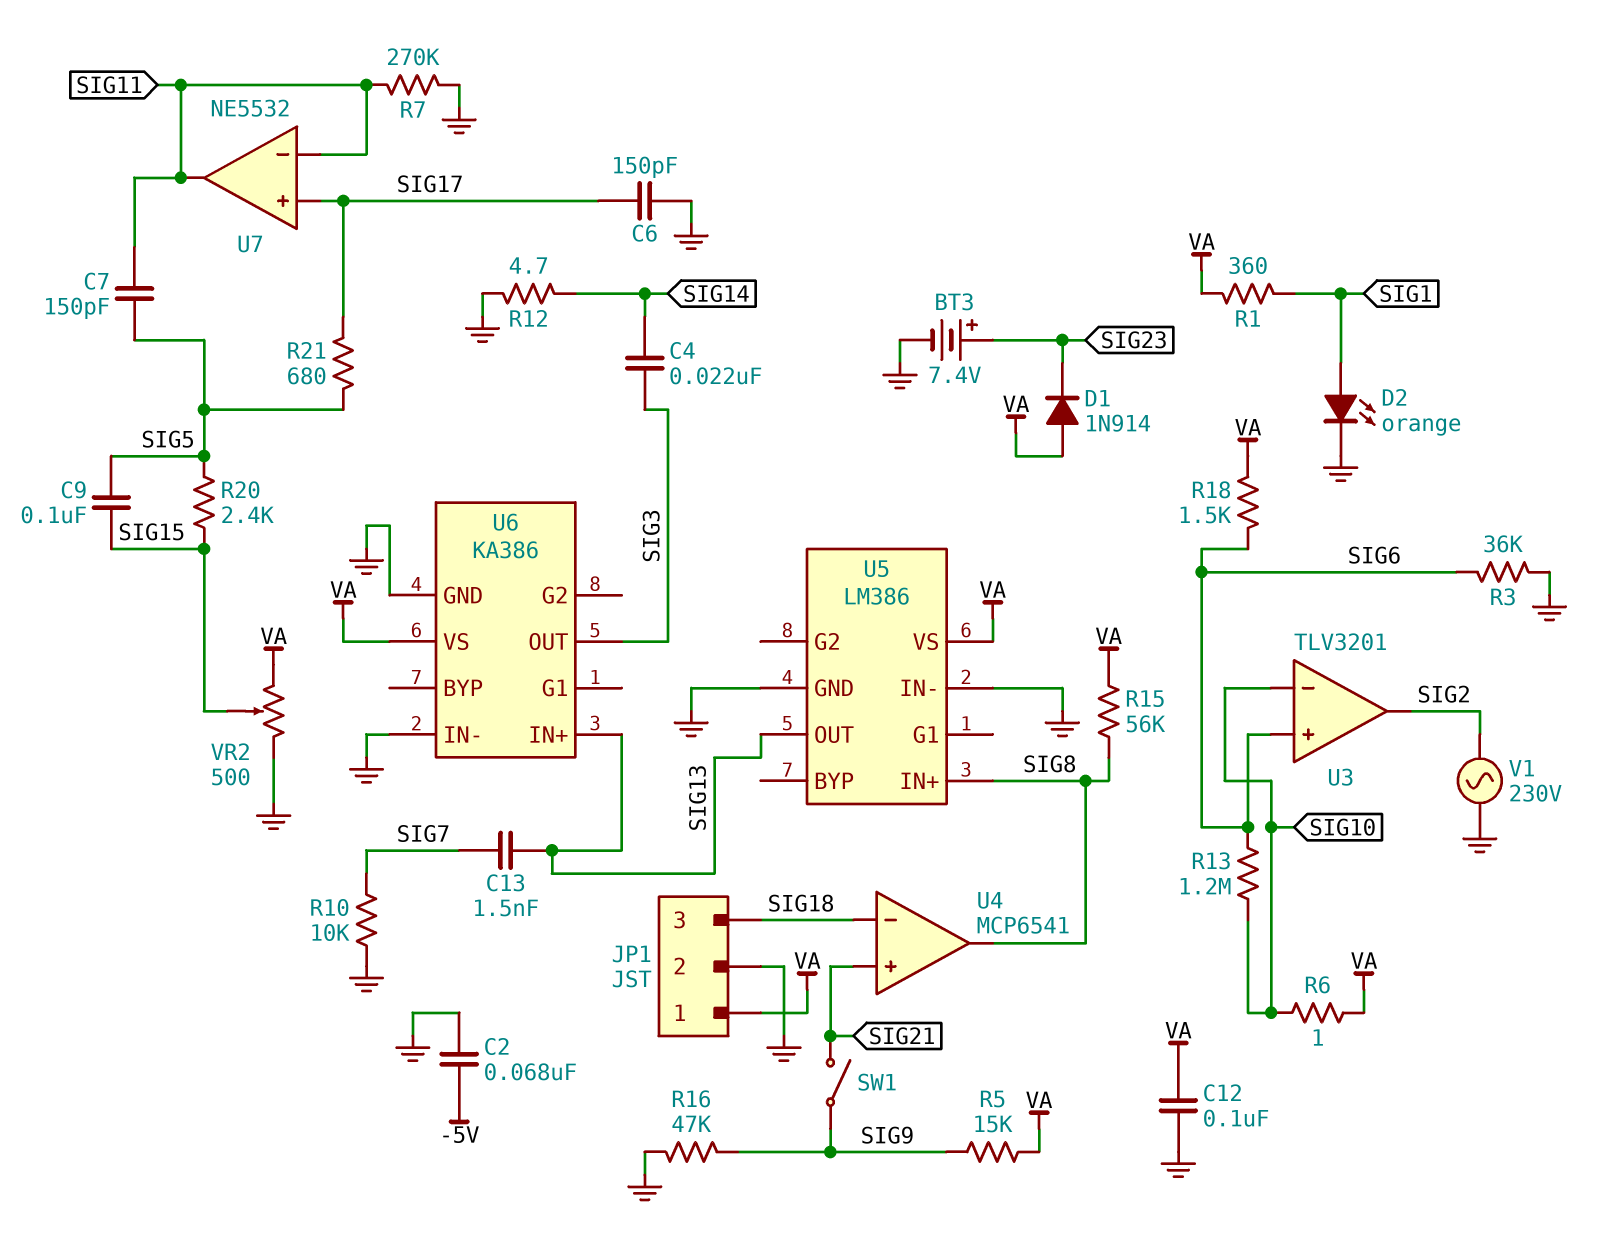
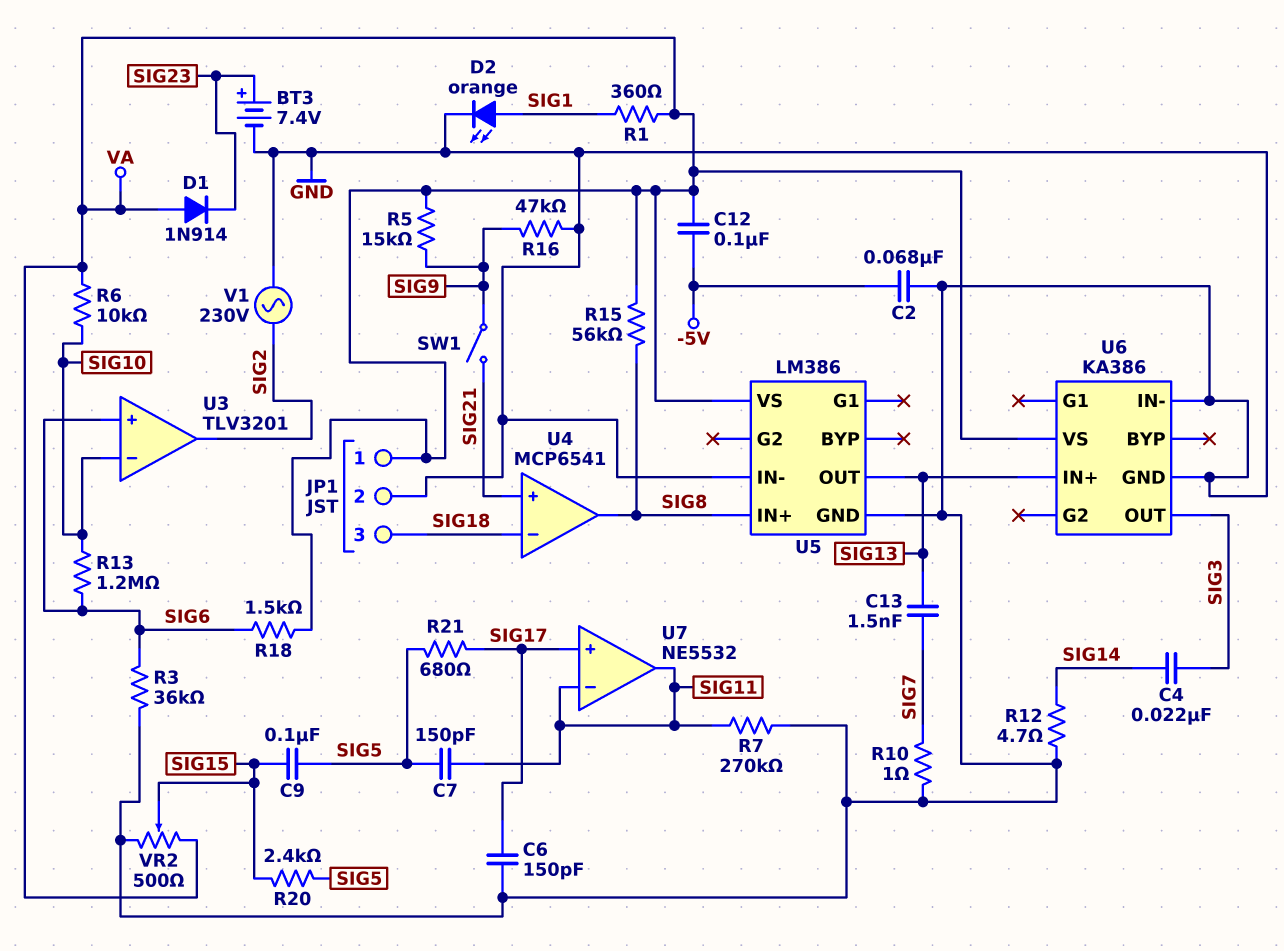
C12: 100nF (GND, VA) -> 100nF (-5V, VA)
R6: 1 (SIG10, VA) -> 10k (SIG10, VA)
R10: 10k (GND, SIG7) -> 1 (GND, SIG7)

